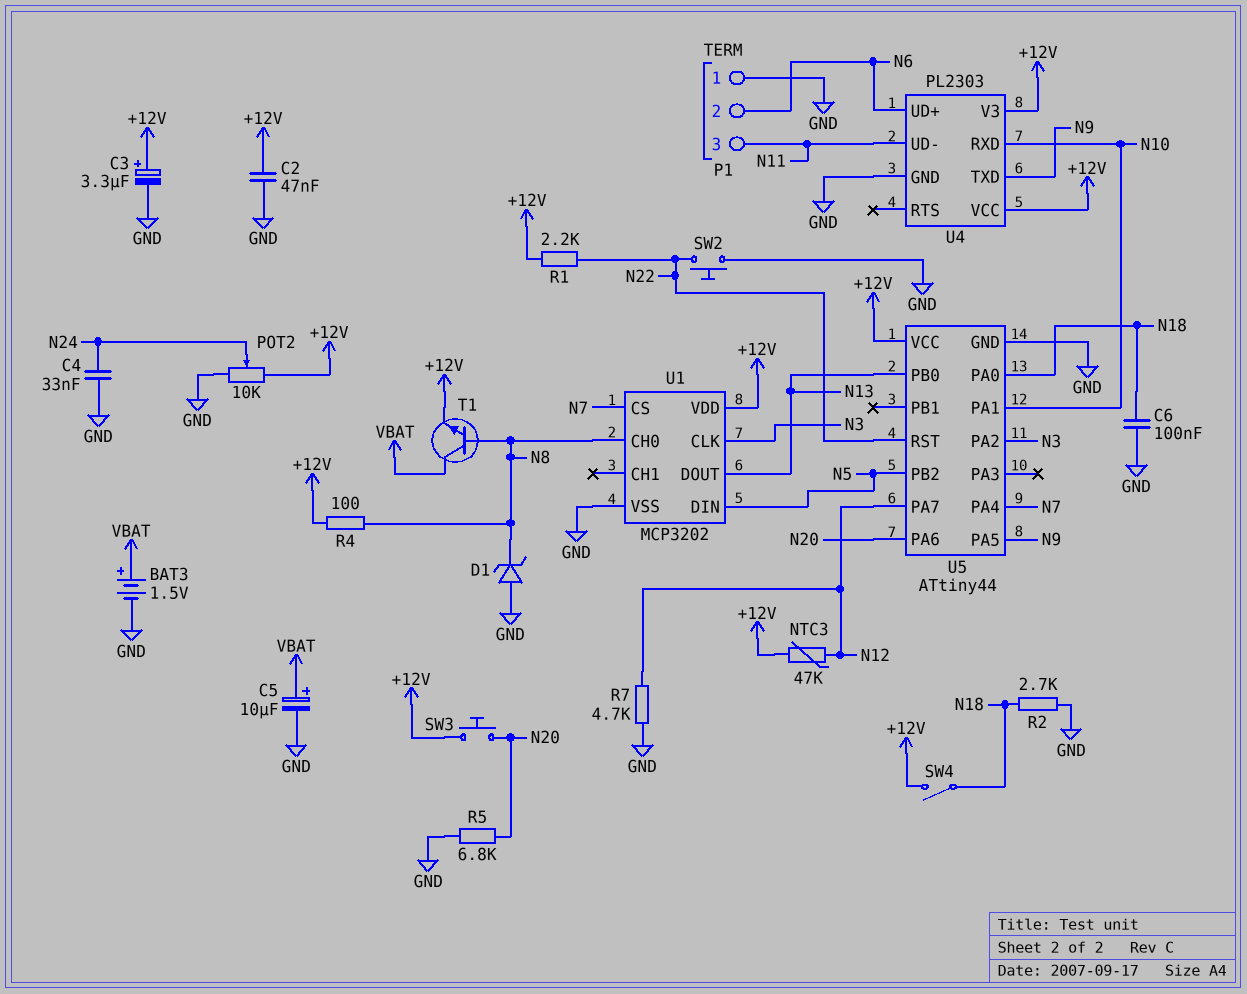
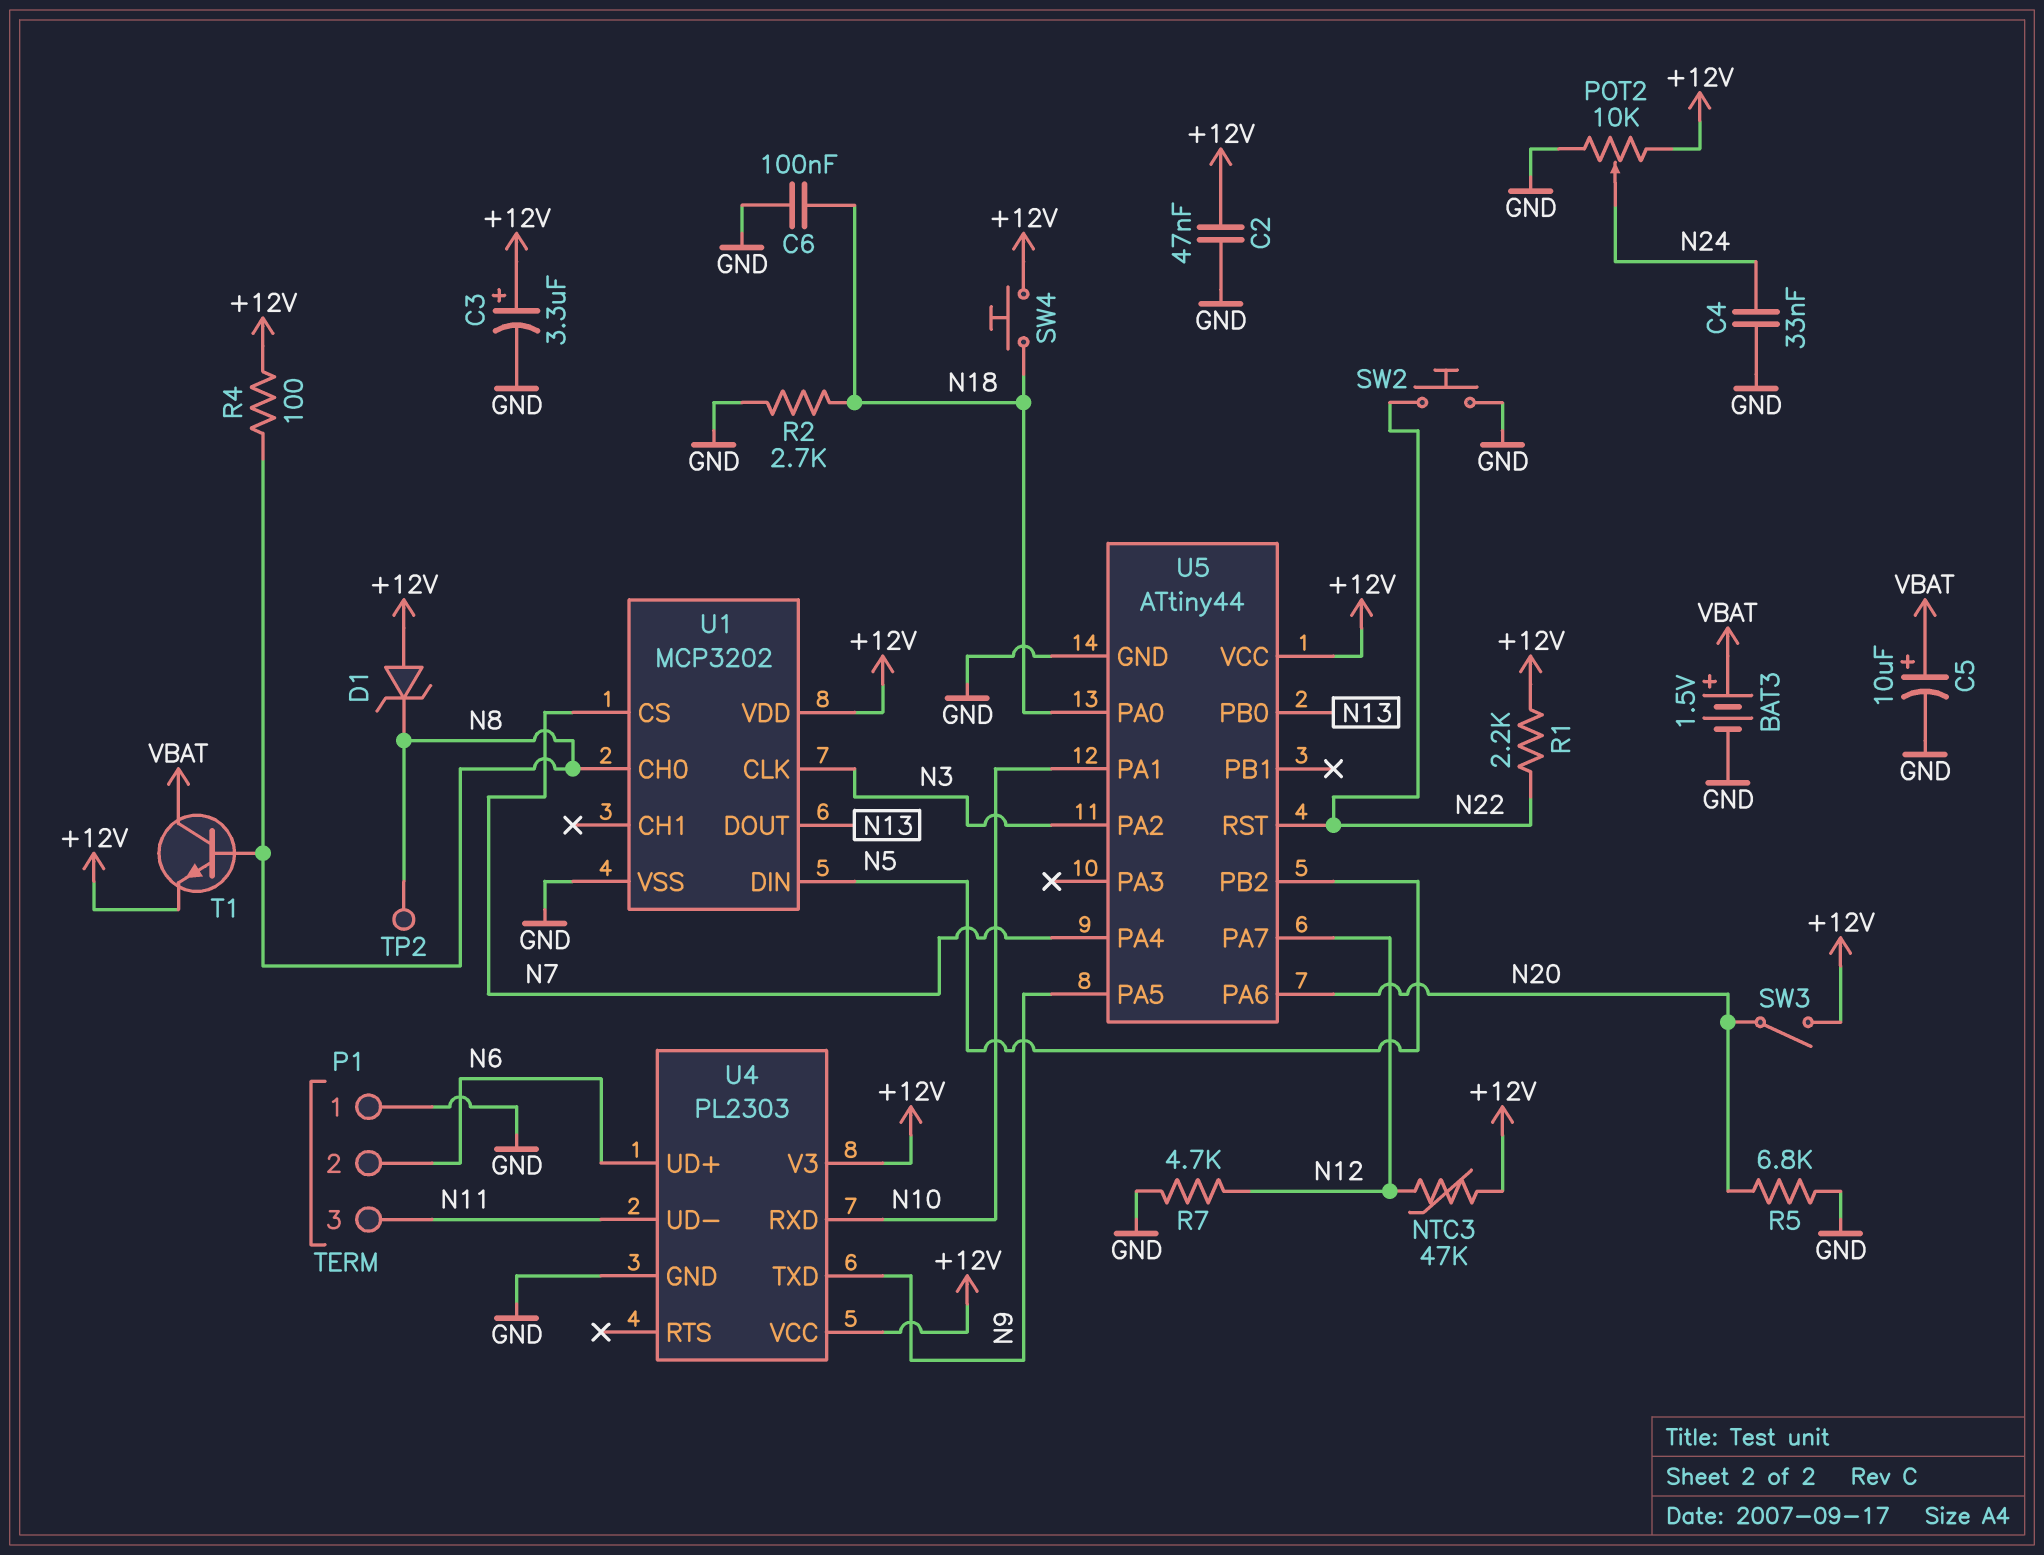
D1: zener (A GND, K N8) -> zener (A +12V, K N8)
SW3: button (+12V, N20) -> switch (+12V, N20)
SW4: switch (+12V, N18) -> button (+12V, N18)
TP2: none -> test point (N8)

